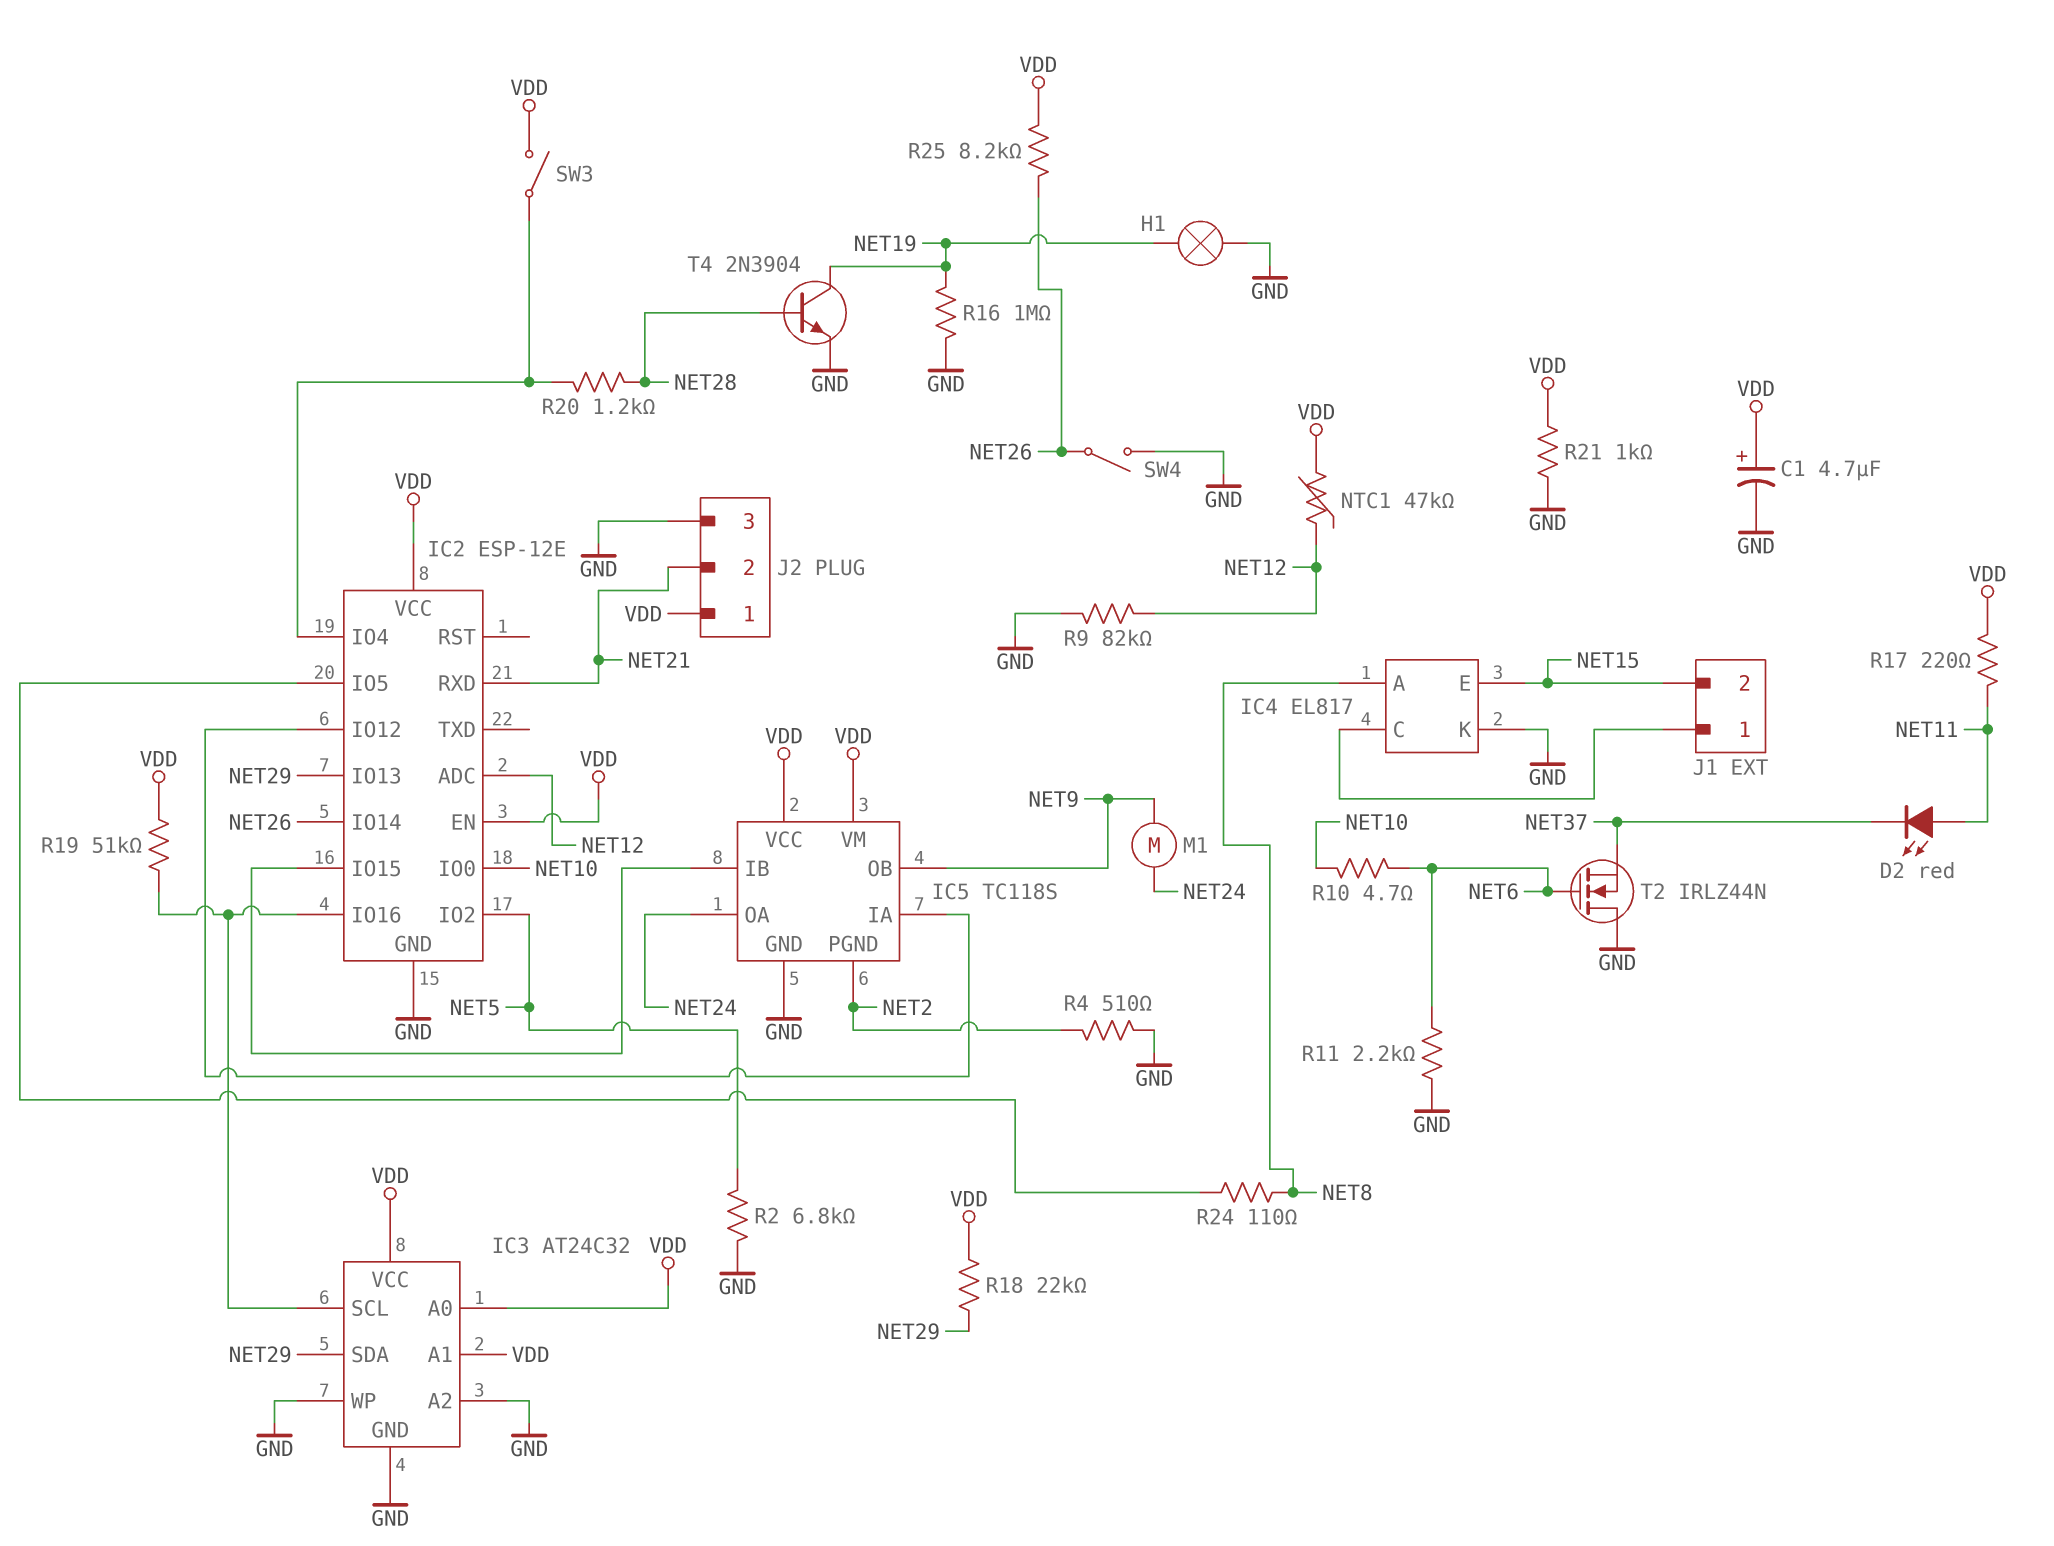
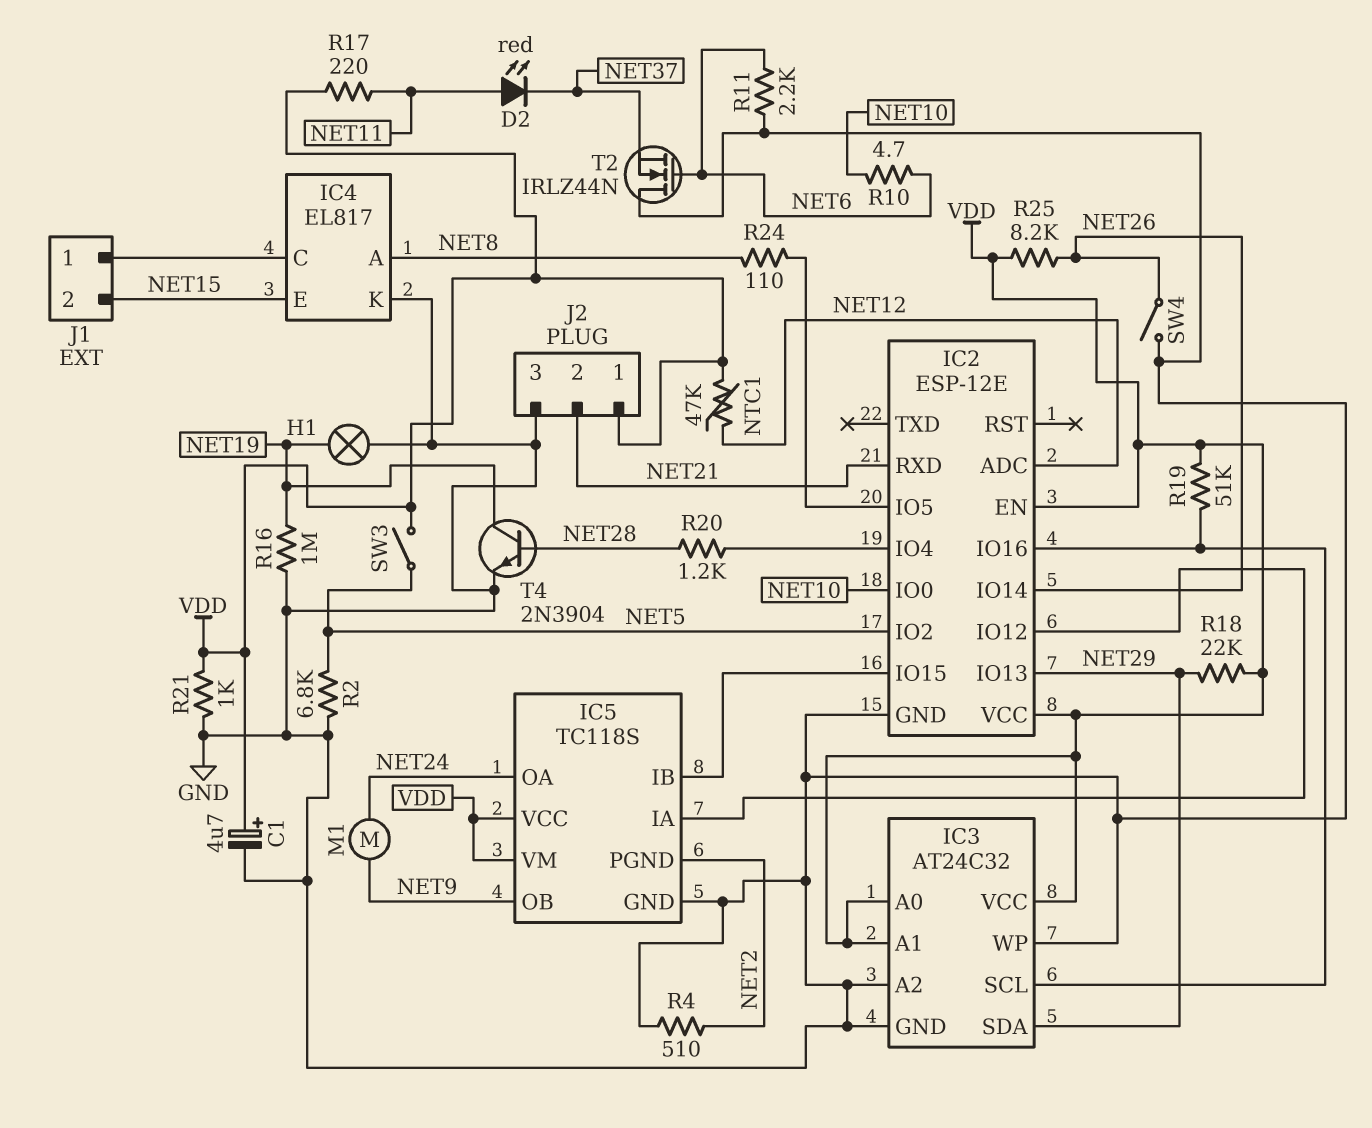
R9: 82k (GND, NET12) -> none
SW3: switch (IC2/IO4, VDD) -> switch (NET5, VDD)

